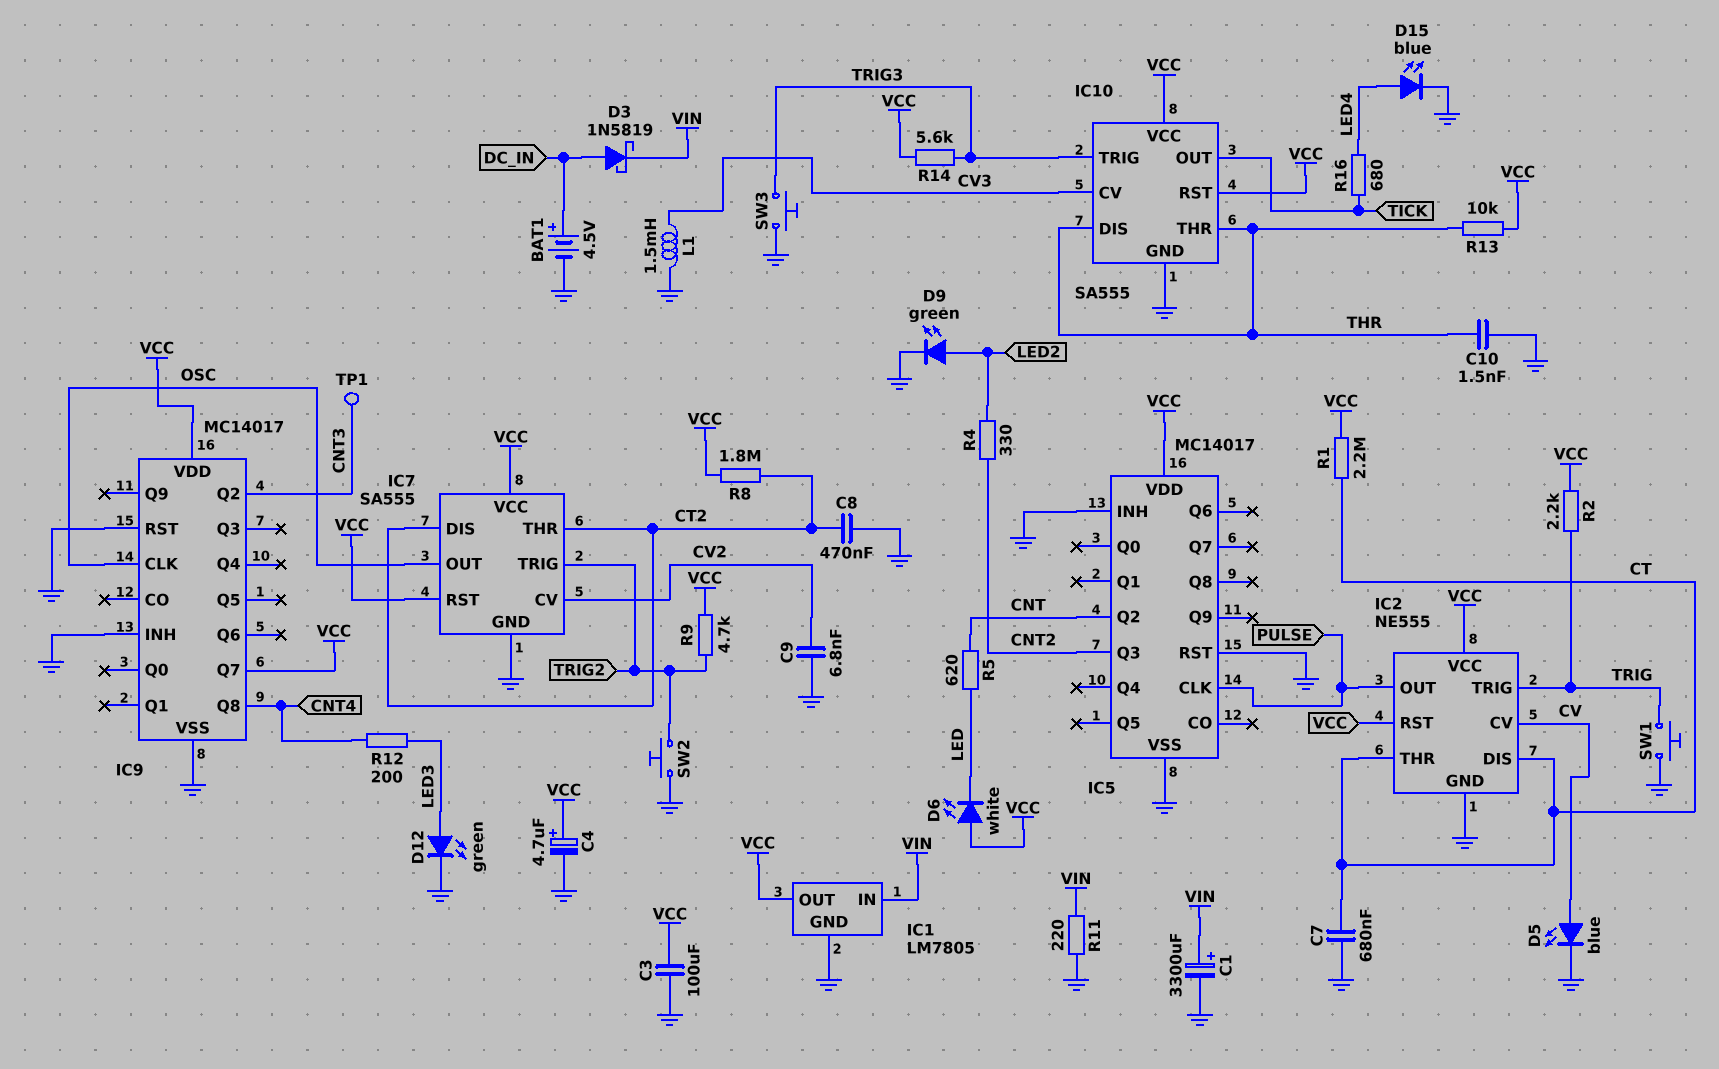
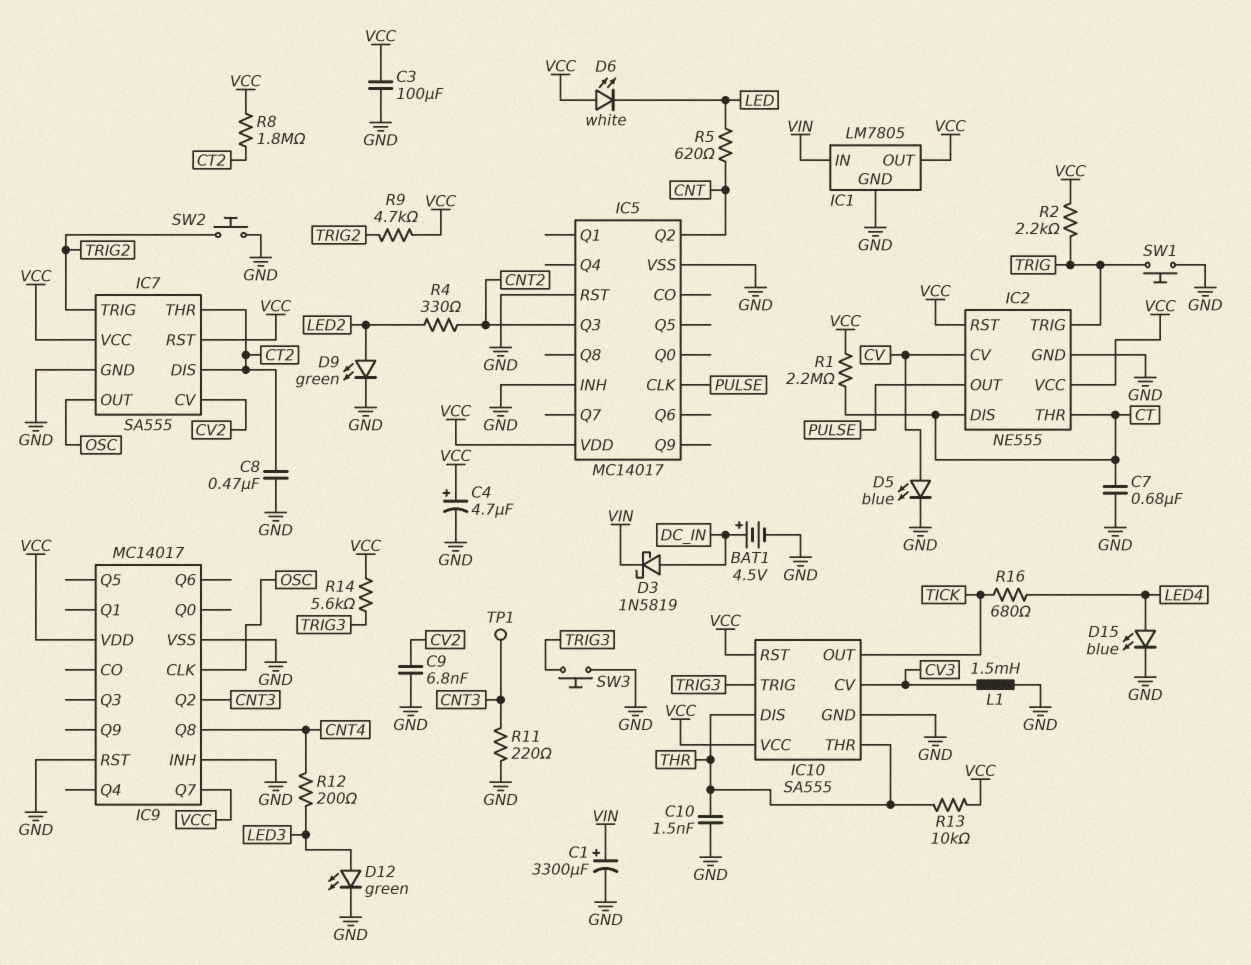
R11: 220 (GND, VIN) -> 220 (CNT3, GND)

